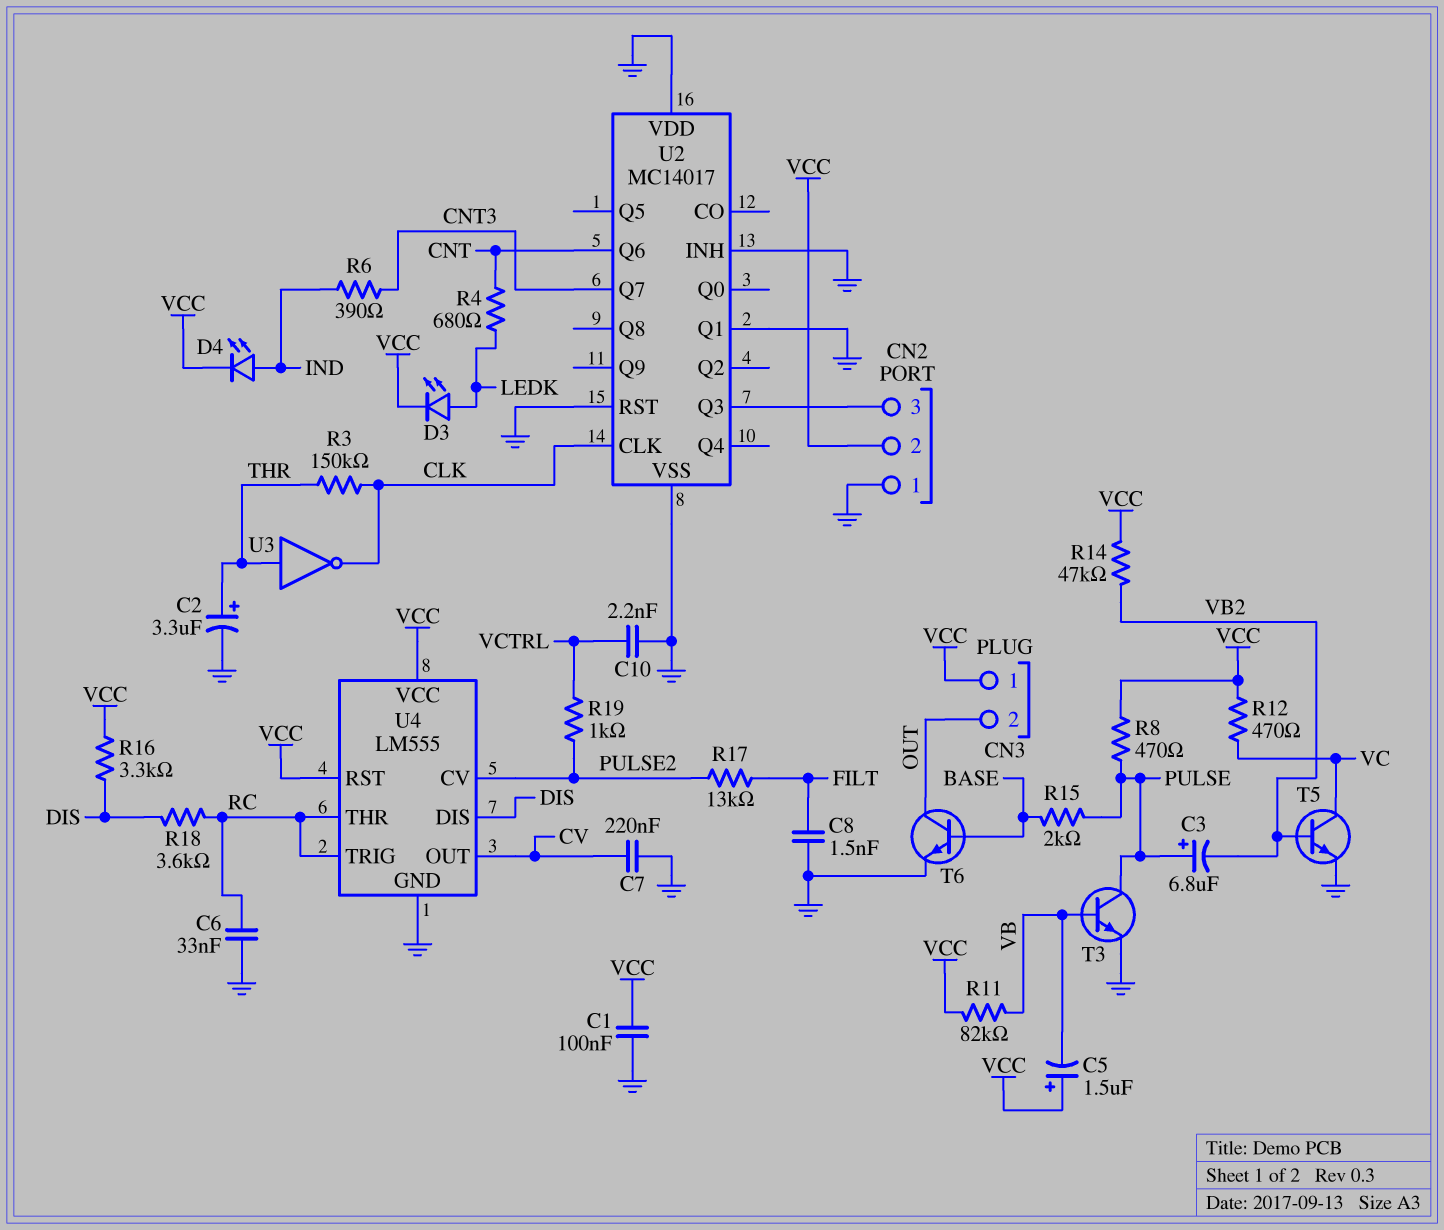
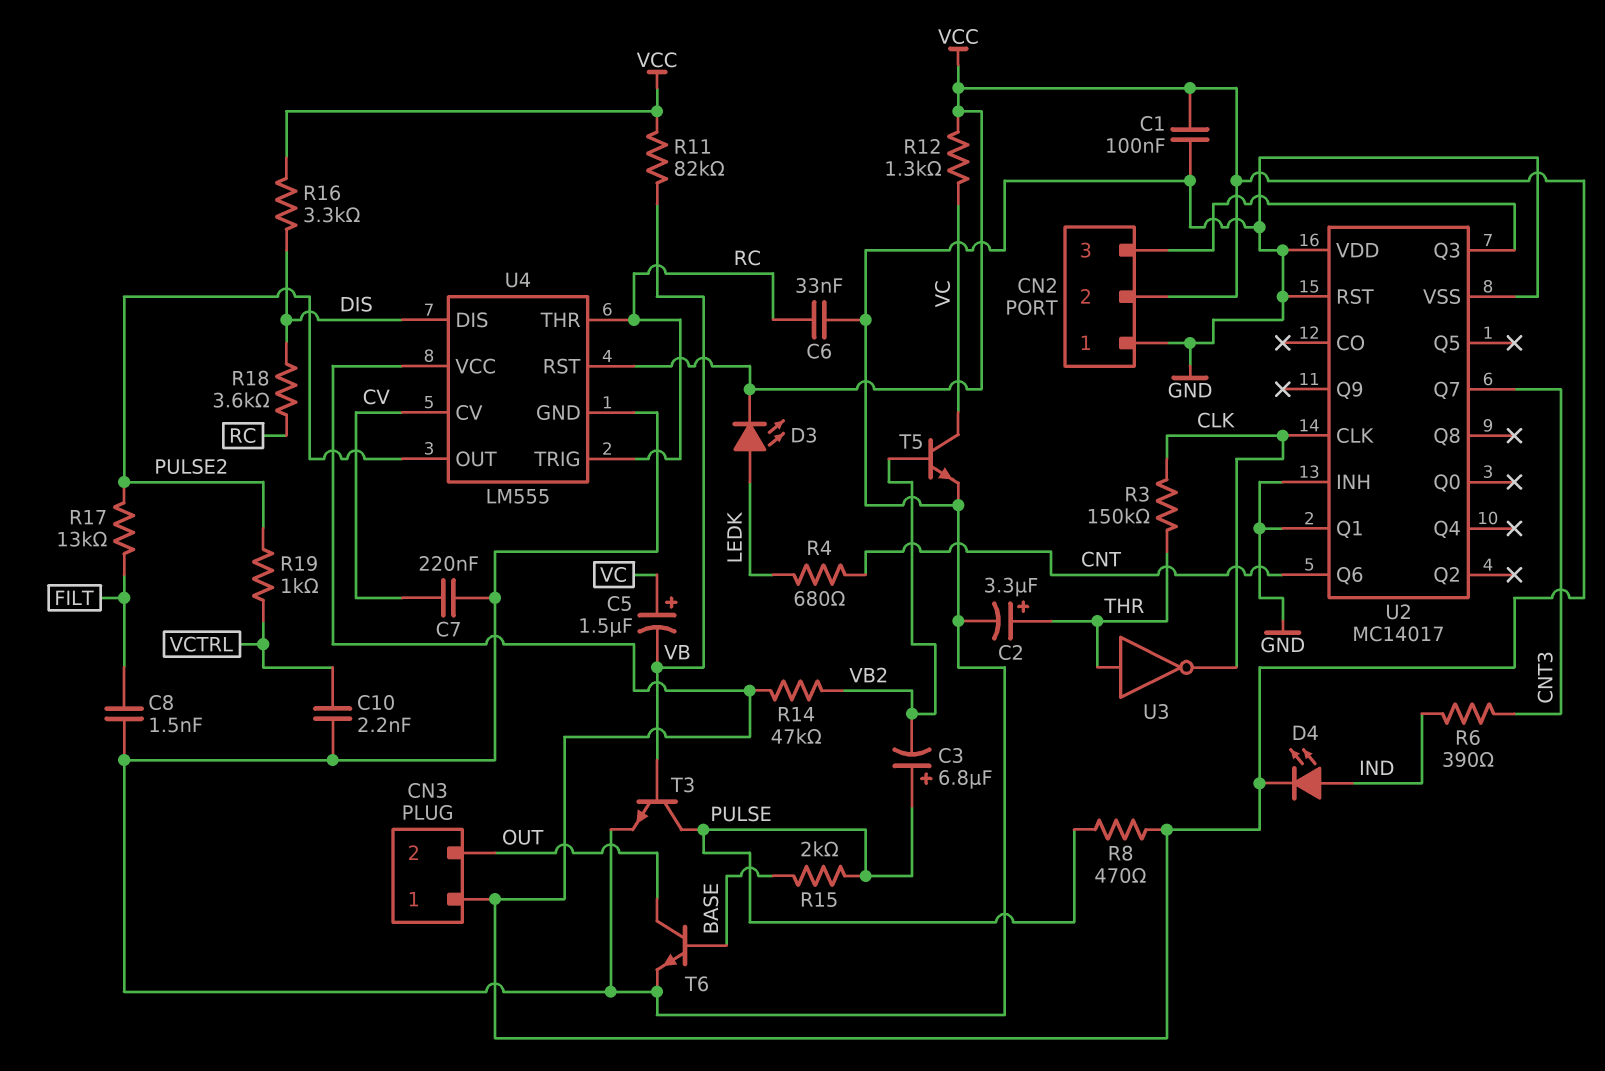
C5: 1.5uF (plus VCC, minus VB) -> 1.5uF (plus VC, minus VB)
R12: 470 (VC, VCC) -> 1.3k (VC, VCC)
U4 pin CV: PULSE2 -> CV
U4 pin OUT: CV -> PULSE2

